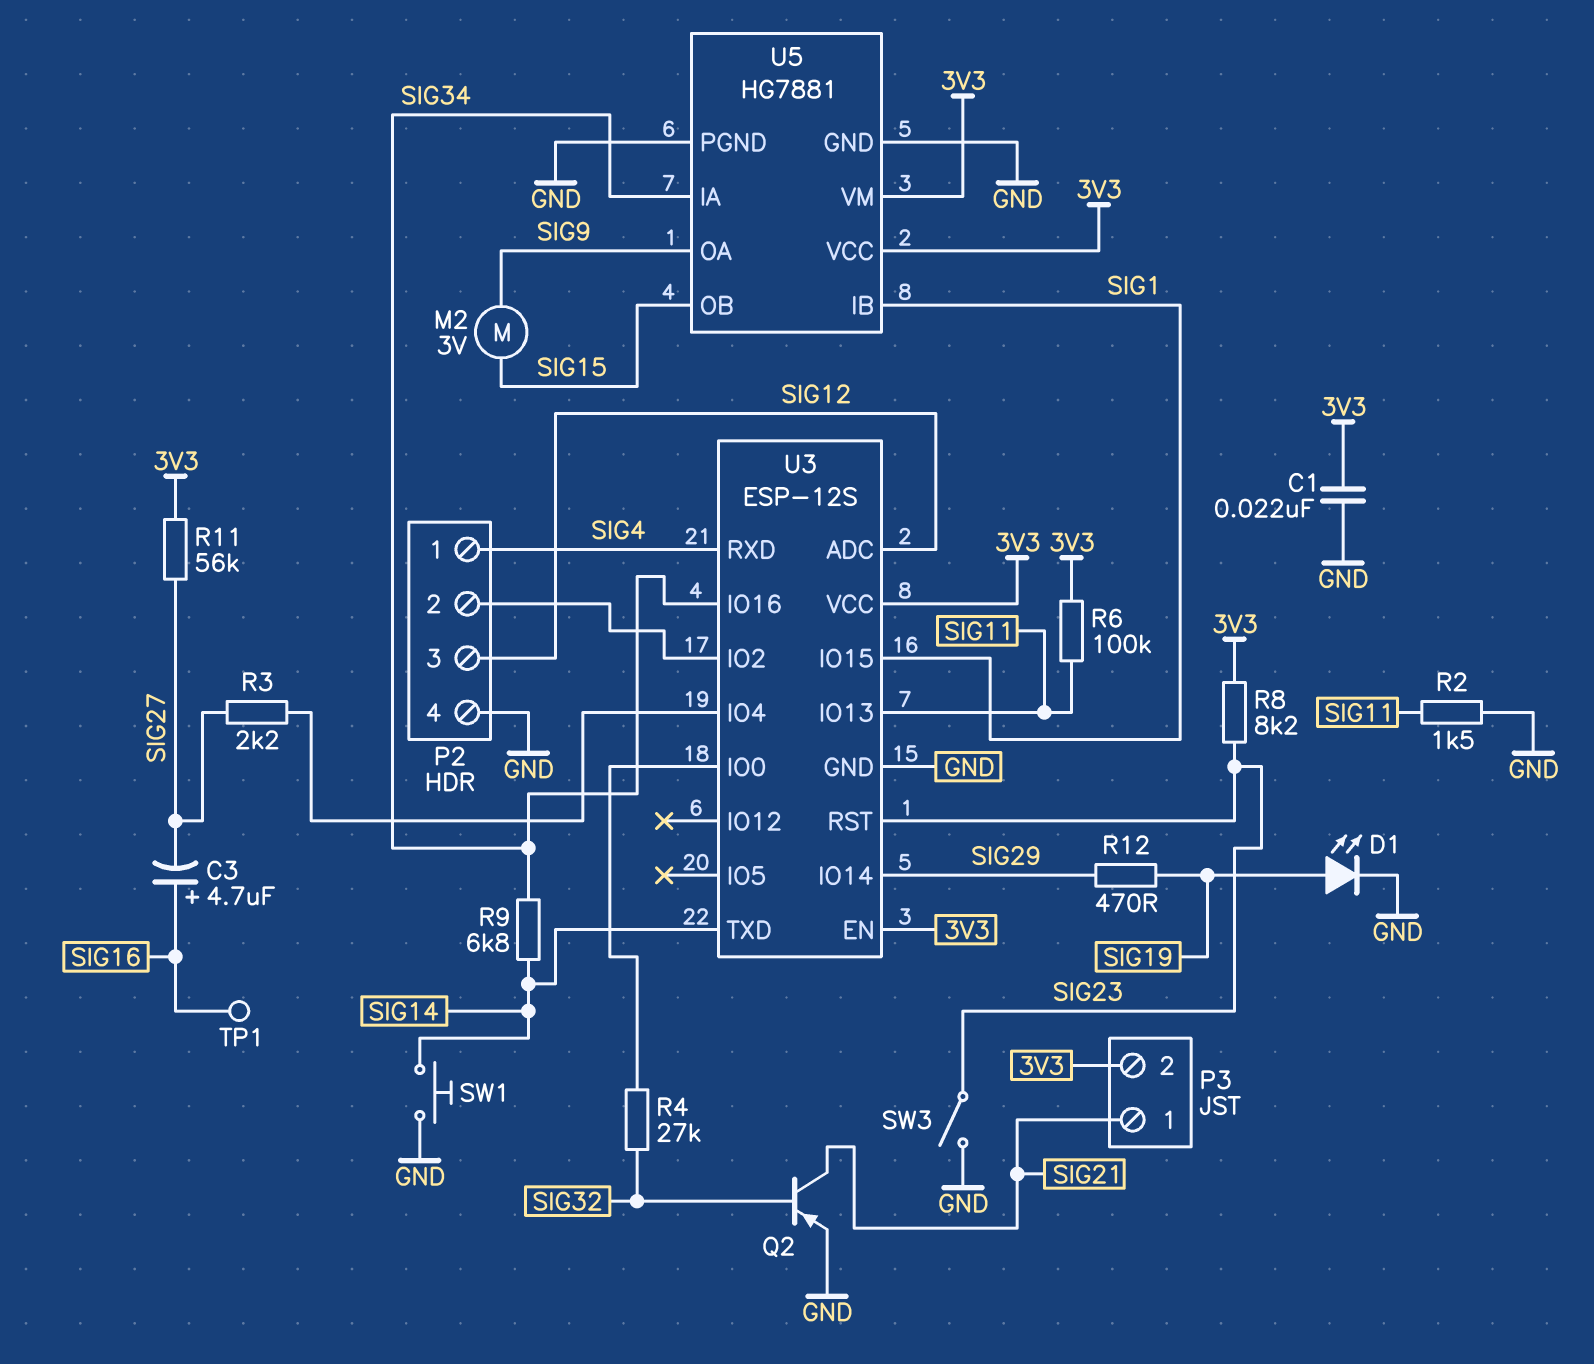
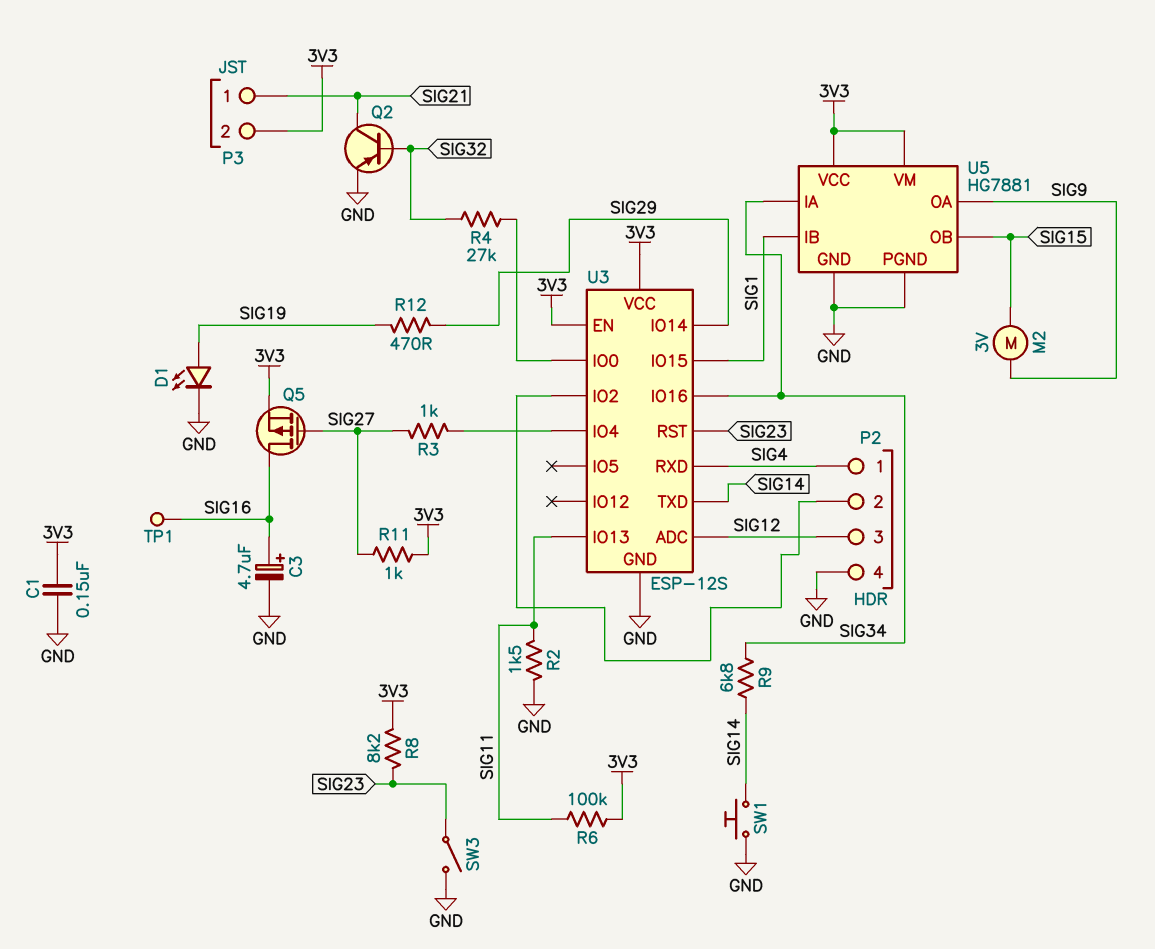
C1: 22nF (3V3, GND) -> 150nF (3V3, GND)
C3: 4.7uF (plus SIG16, minus SIG27) -> 4.7uF (plus SIG16, minus GND)
Q5: none -> PMOS (G SIG27, D SIG16, S 3V3)
R3: 2.2k (SIG27, U3/IO4) -> 1k (SIG27, U3/IO4)
R11: 56k (3V3, SIG27) -> 1k (3V3, SIG27)

